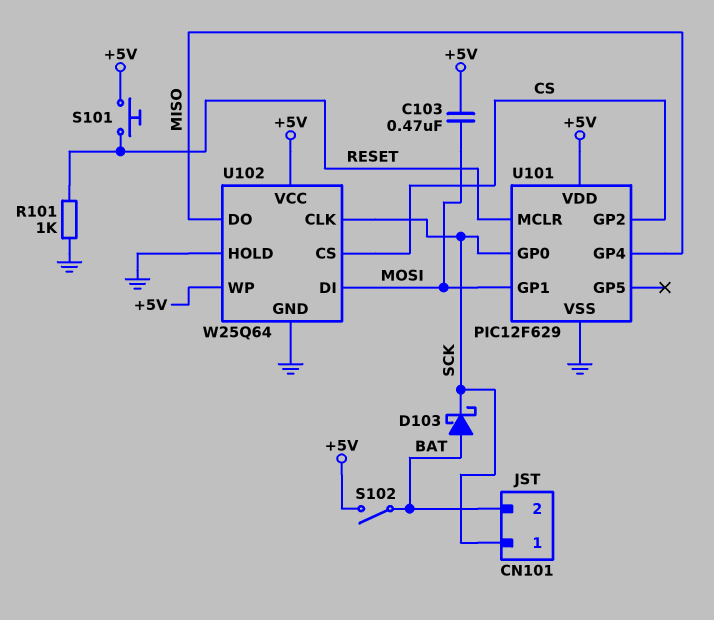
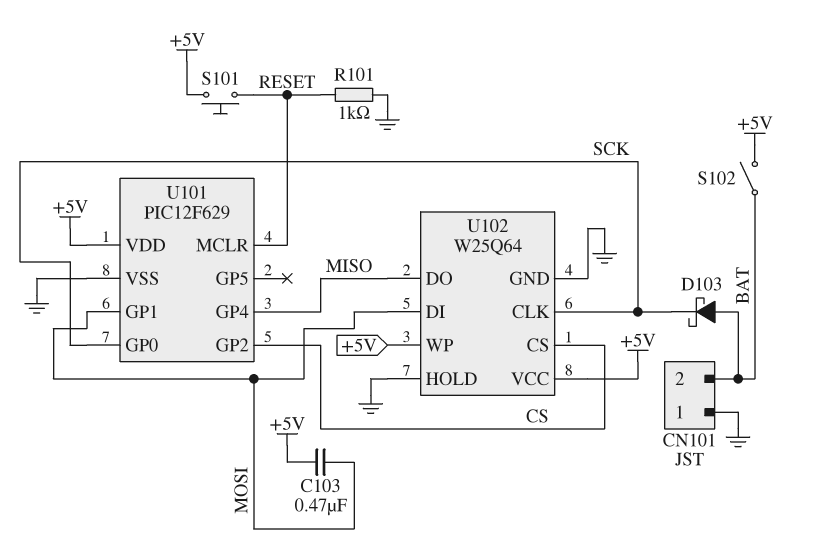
CN101 pin 1: SCK -> GND

